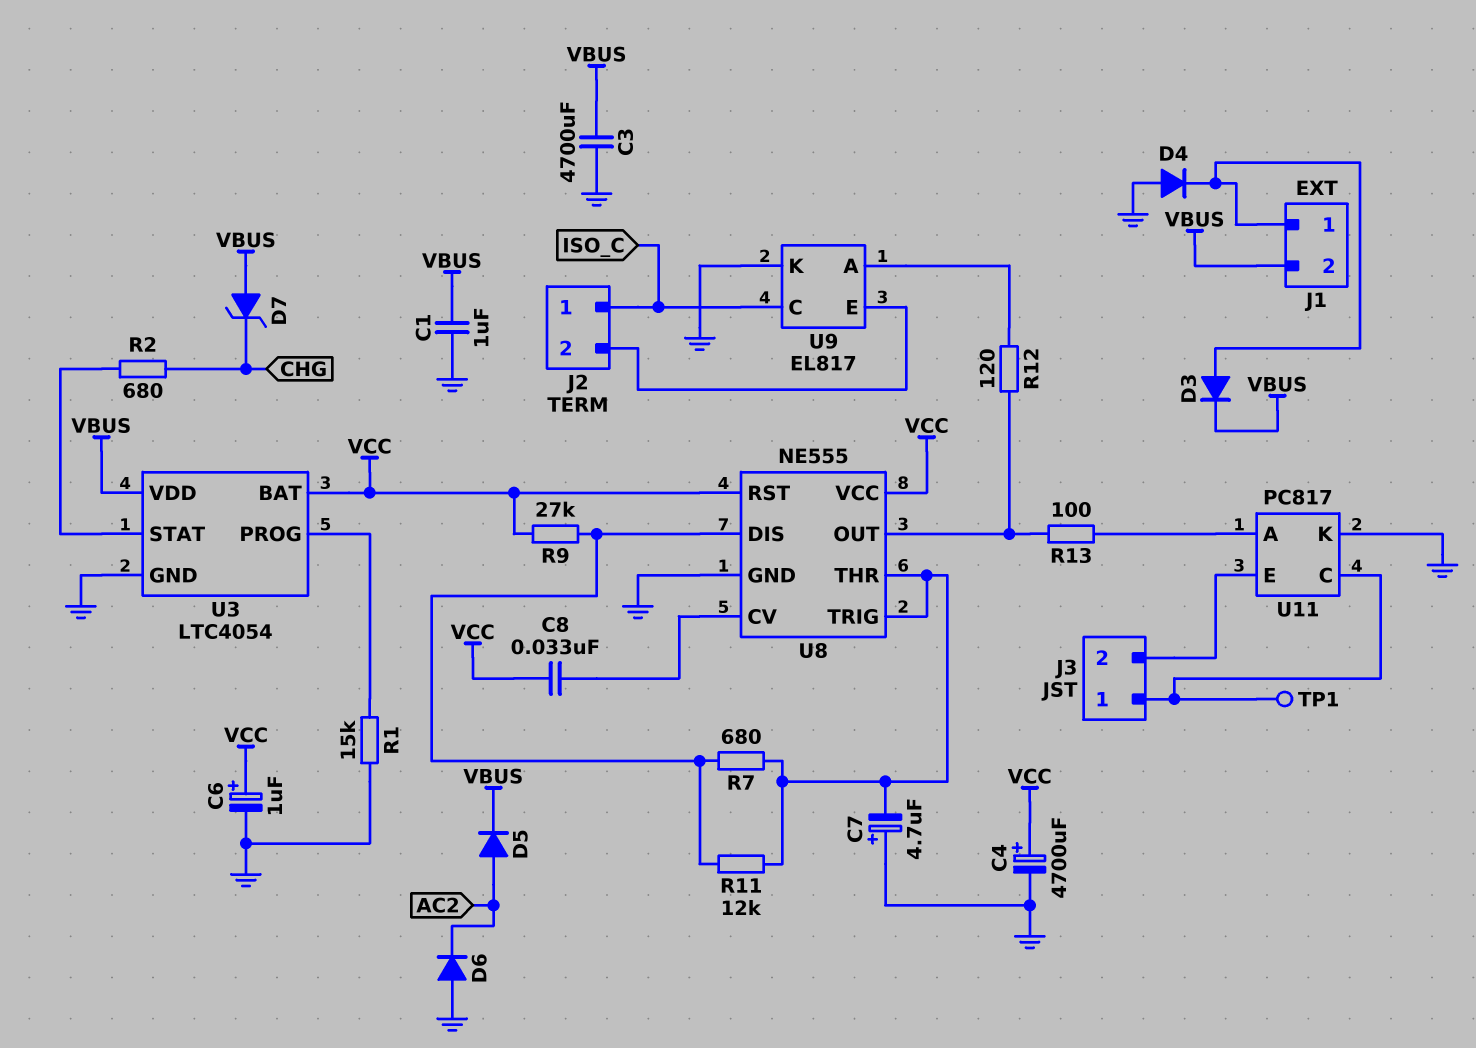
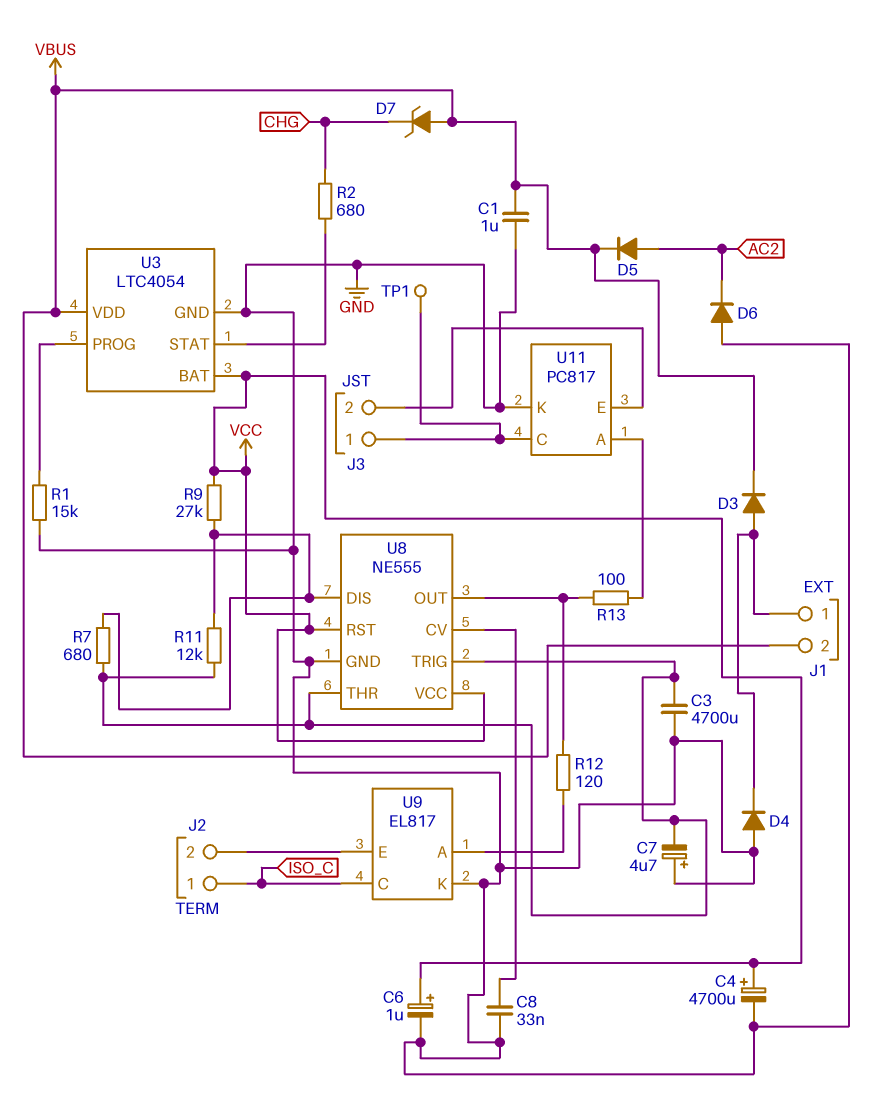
C3: 4700uF (GND, VBUS) -> 4700uF (GND, U8/THR)
C8: 33nF (U8/CV, VCC) -> 33nF (GND, U8/CV)

